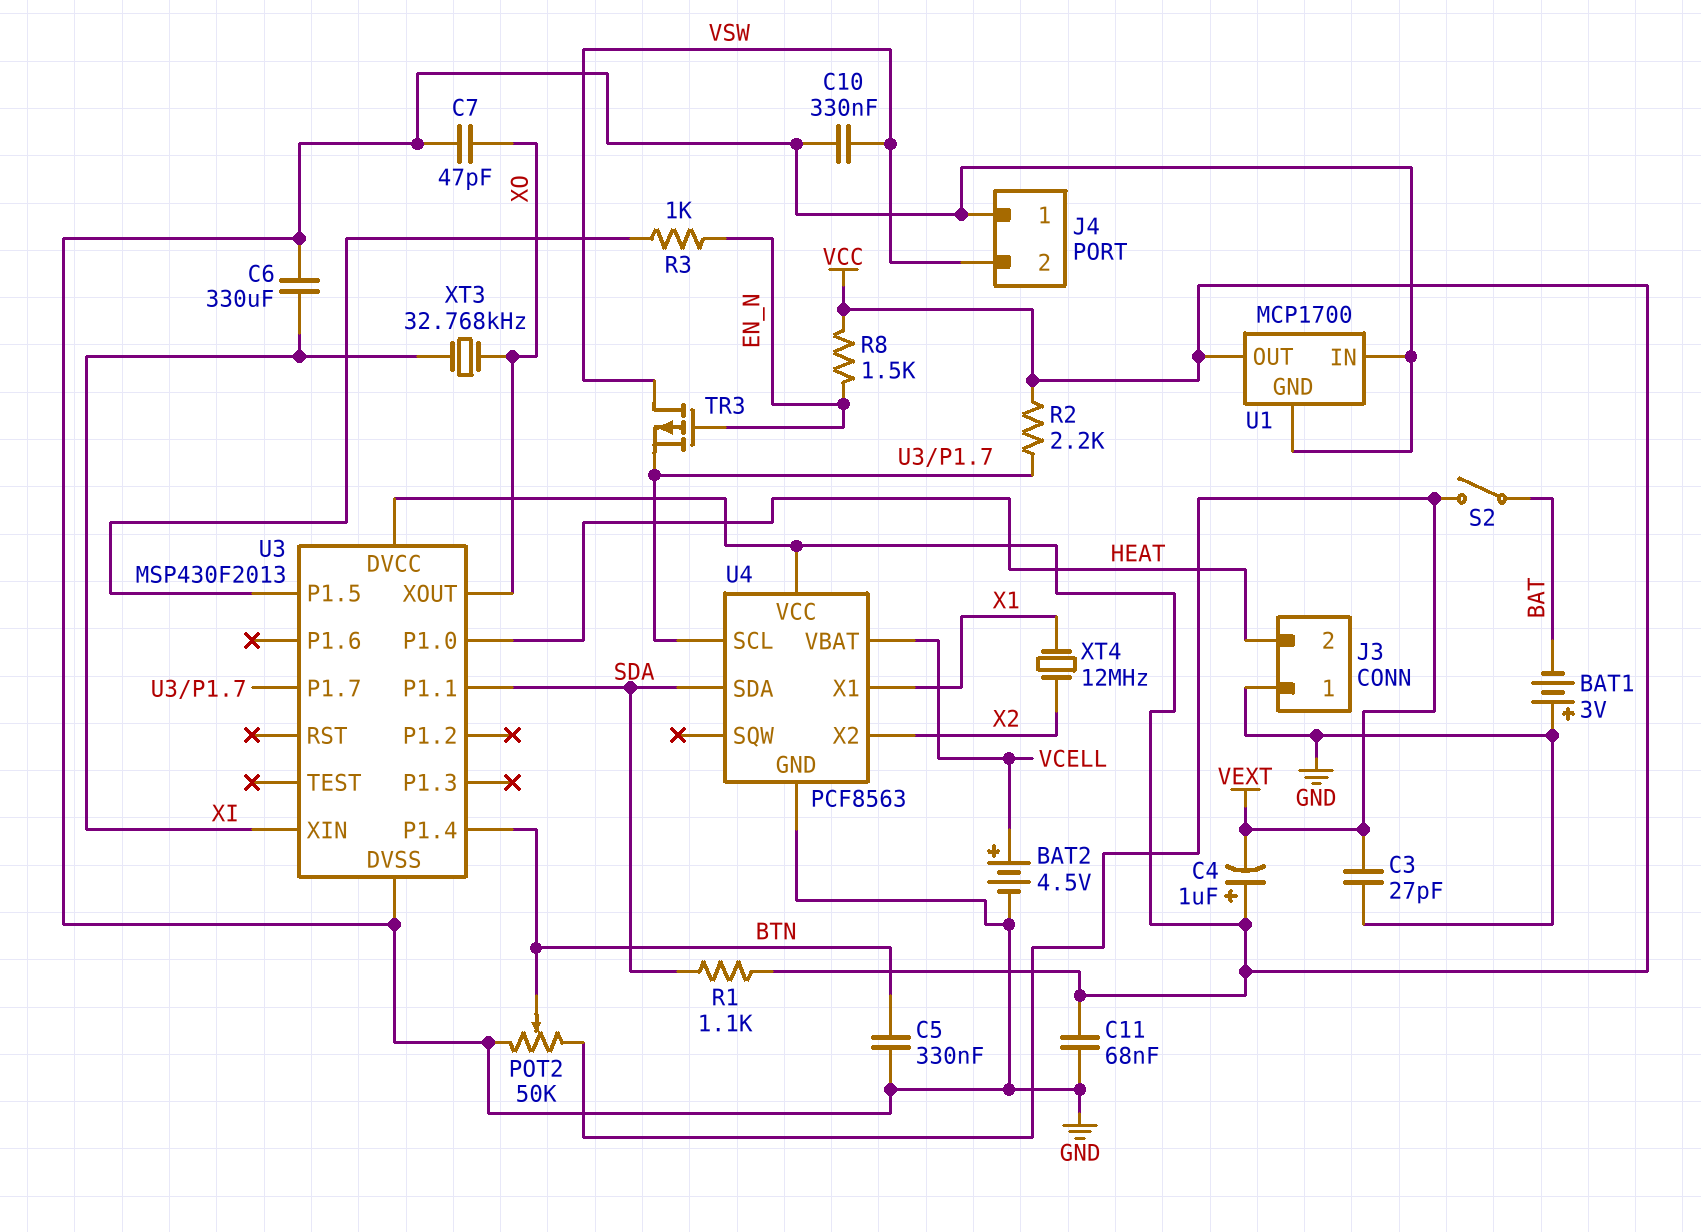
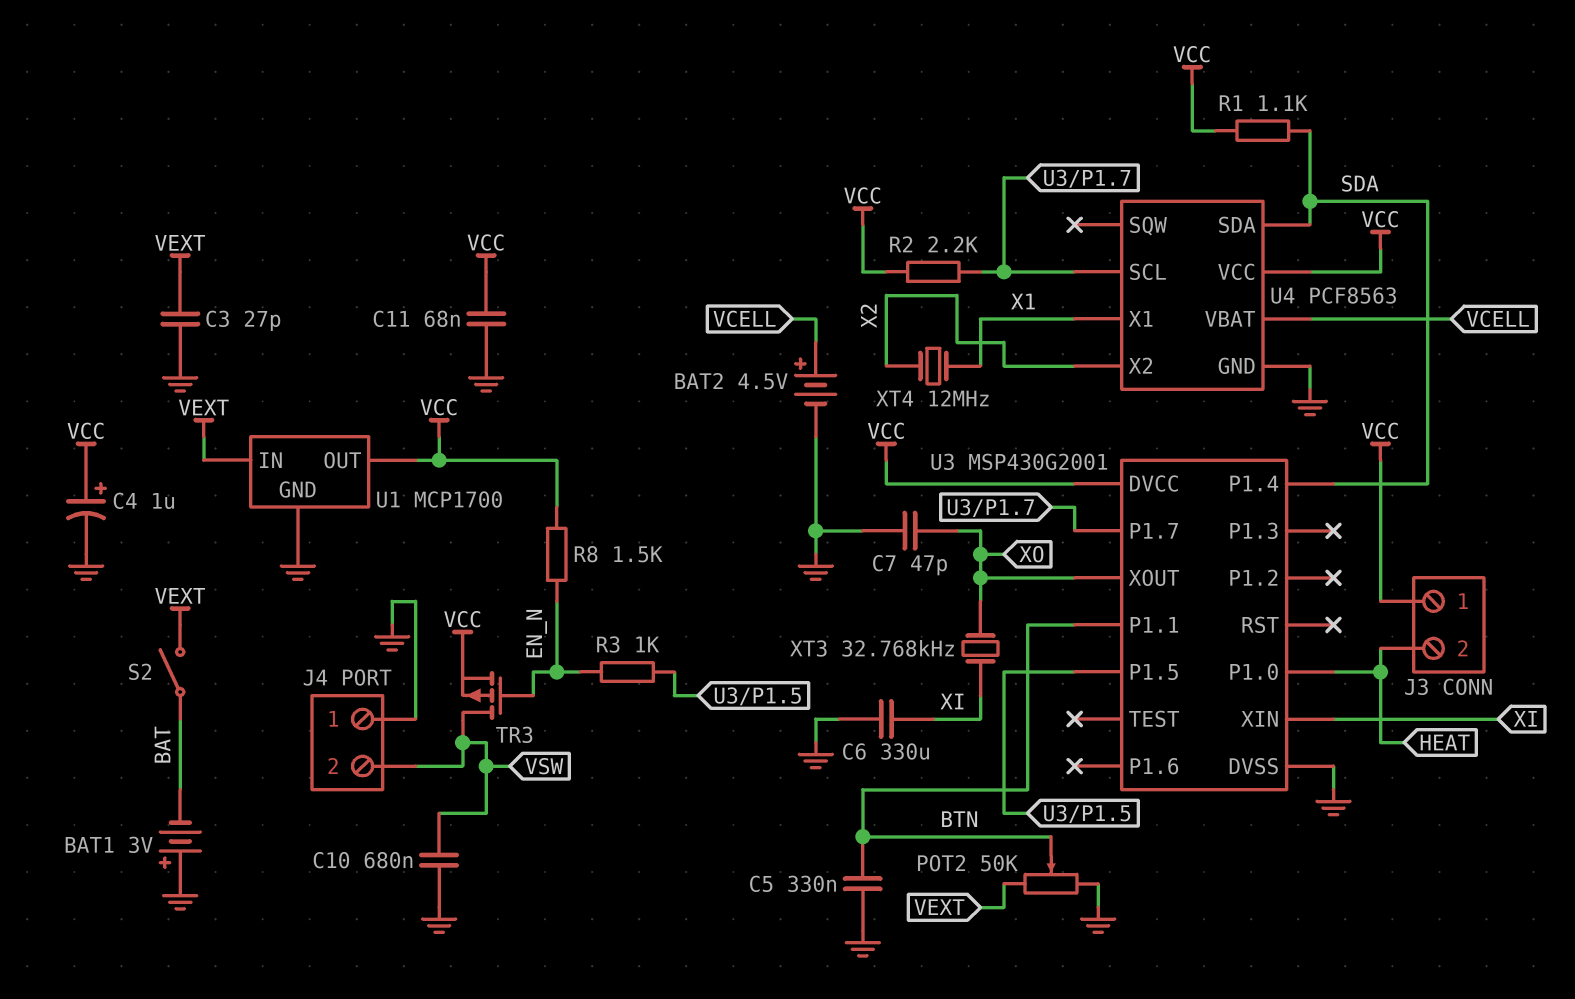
C4: 1uF (plus VCC, minus VEXT) -> 1uF (plus VCC, minus GND)
C10: 330nF (GND, VSW) -> 680nF (GND, VSW)
J3 pin 1: GND -> VCC
TR3: PMOS (G EN_N, D VSW, S U3/P1.7) -> PMOS (G EN_N, D VSW, S VCC)
U1 pin IN: GND -> VEXT
U3: MSP430F2013 -> MSP430G2001
U3 pin P1.1: SDA -> BTN
U3 pin P1.4: BTN -> SDA

